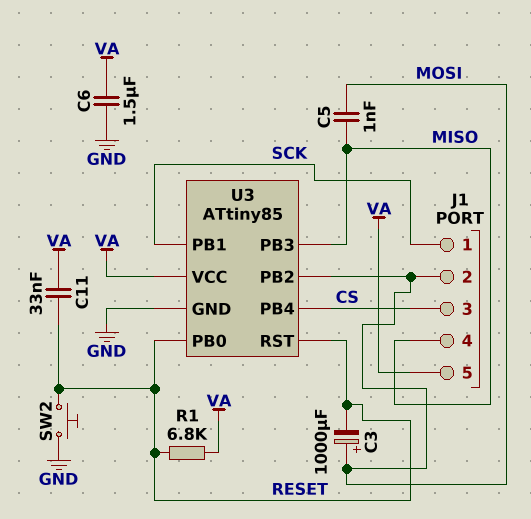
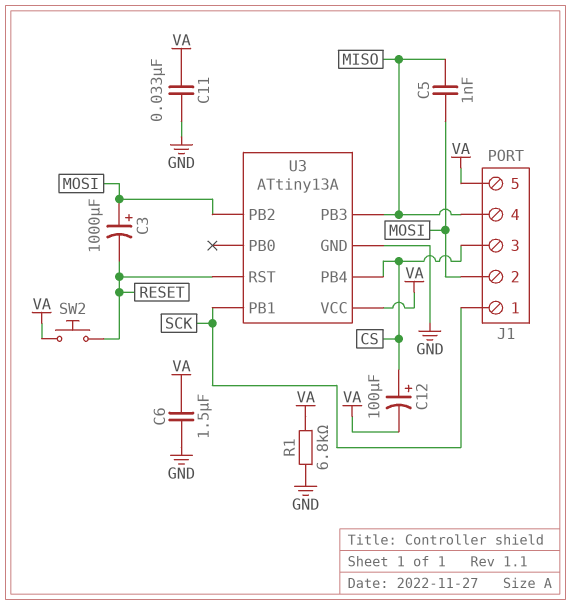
C11: 33nF (RESET, VA) -> 33nF (GND, VA)
C12: none -> 100uF (plus CS, minus VA)
R1: 6.8k (RESET, VA) -> 6.8k (GND, VA)
SW2: button (GND, RESET) -> button (RESET, VA)
U3: ATtiny85 -> ATtiny13A
U3 pin PB0: RESET -> none

